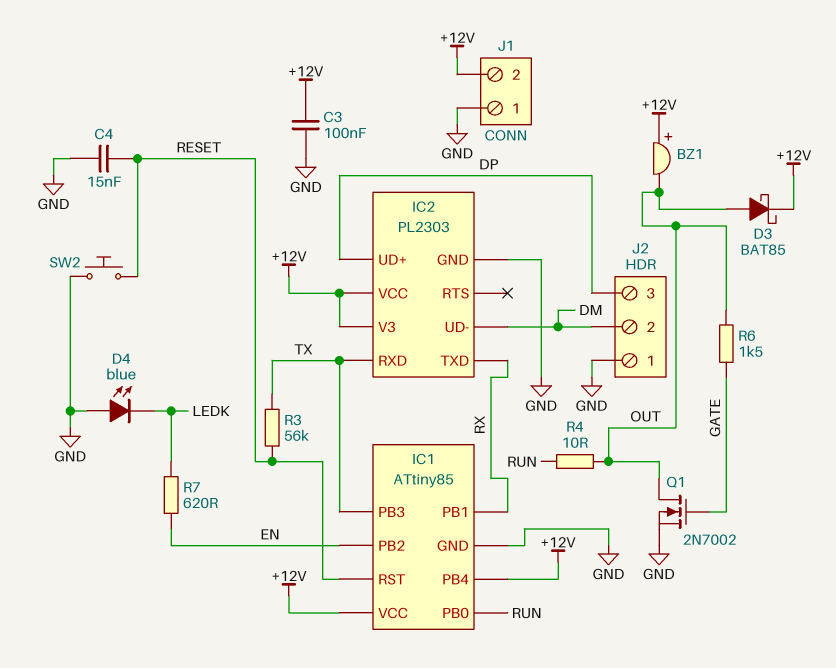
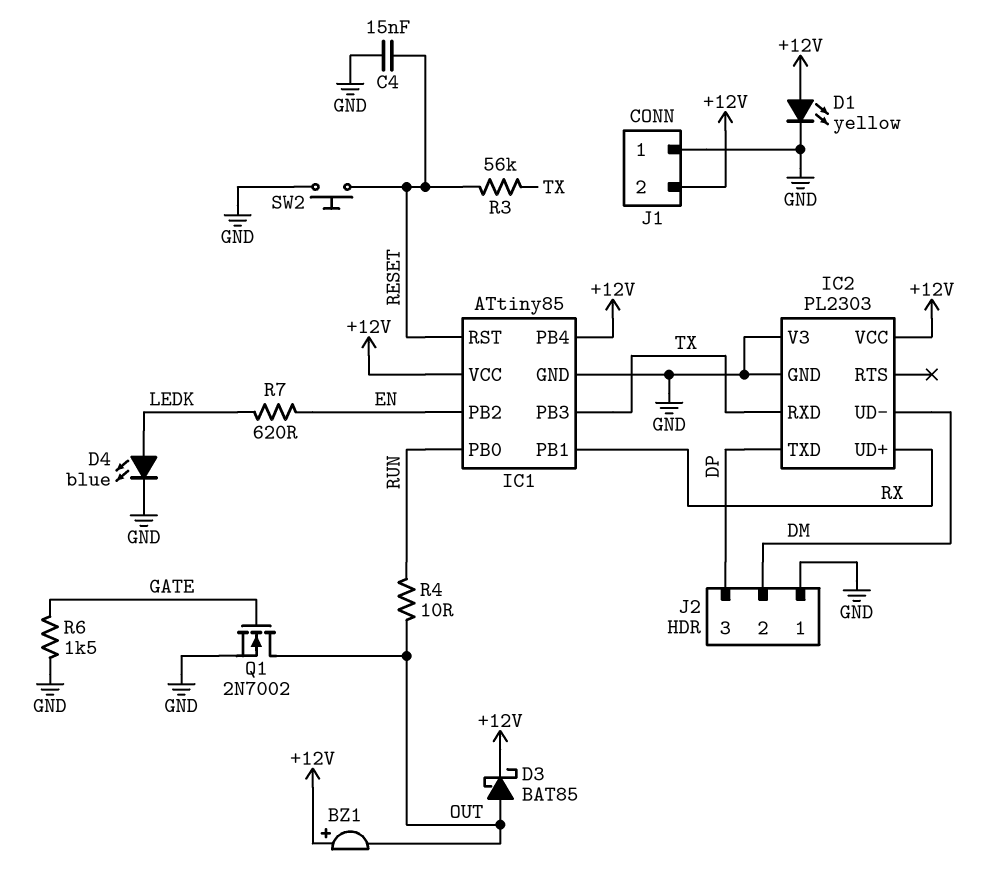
C3: 100nF (+12V, GND) -> none
D1: none -> LED yellow (A +12V, K GND)
D4: LED blue (A GND, K LEDK) -> LED blue (A LEDK, K GND)
IC2 pin TXD: RX -> DP
IC2 pin UD+: DP -> RX
IC2 pin V3: +12V -> GND
R6: 1.5k (GATE, OUT) -> 1.5k (GATE, GND)

